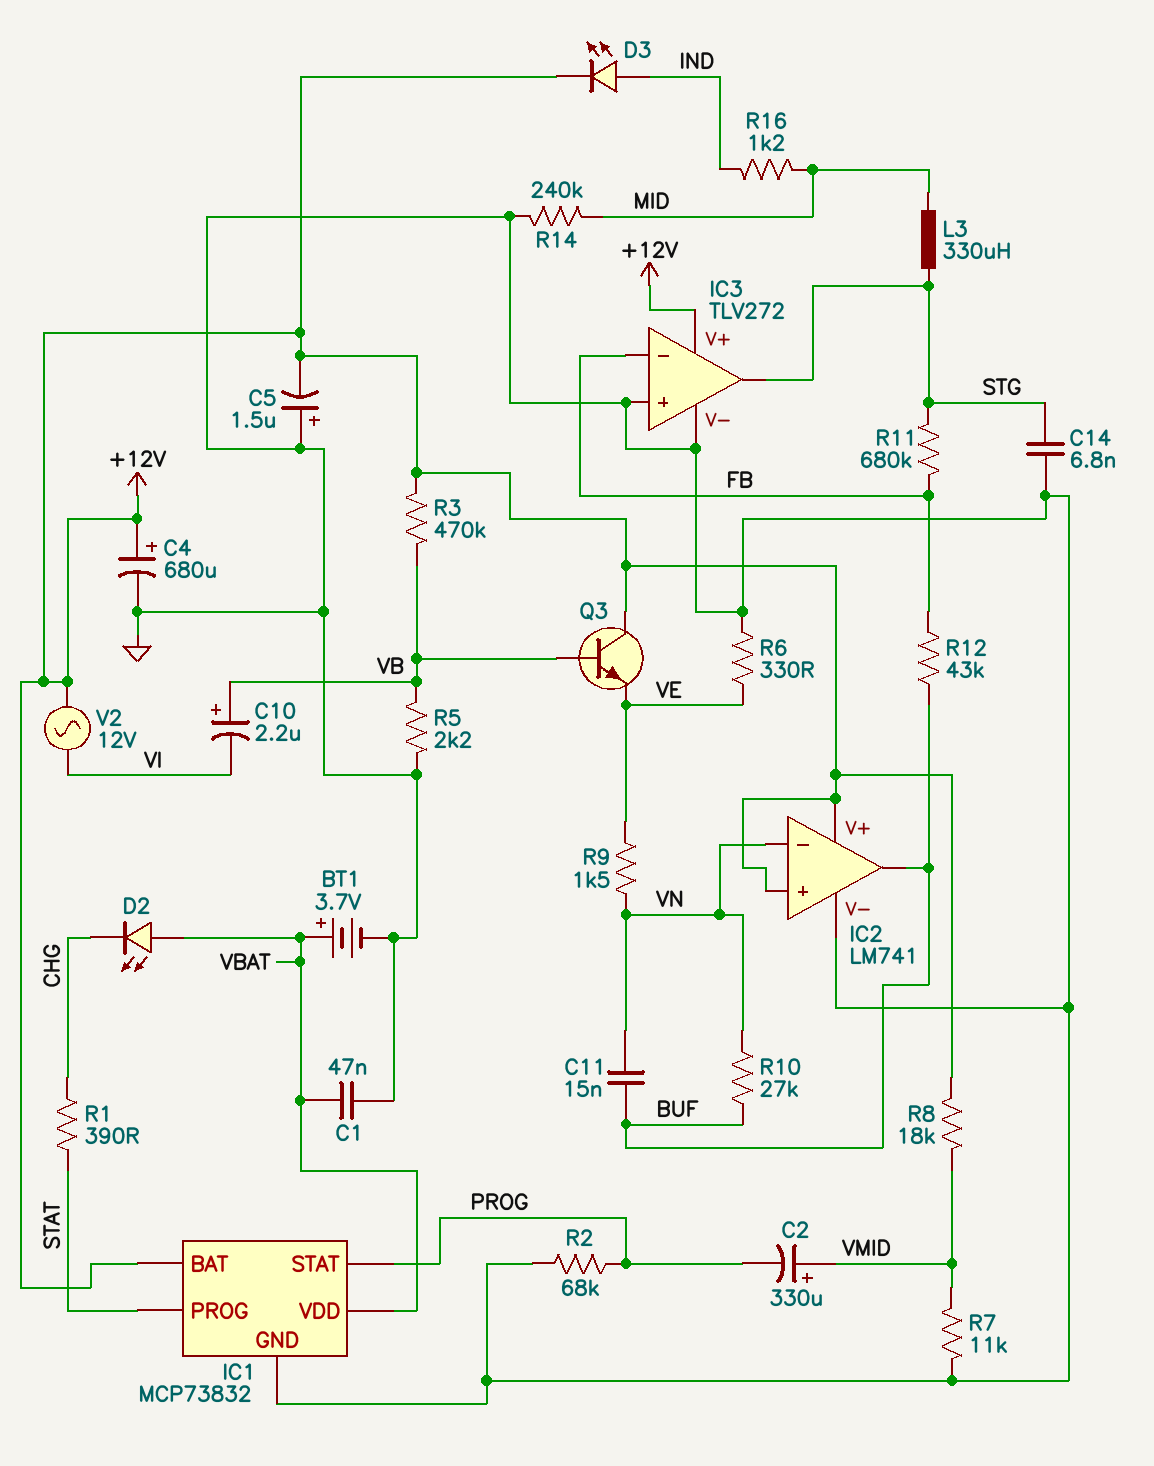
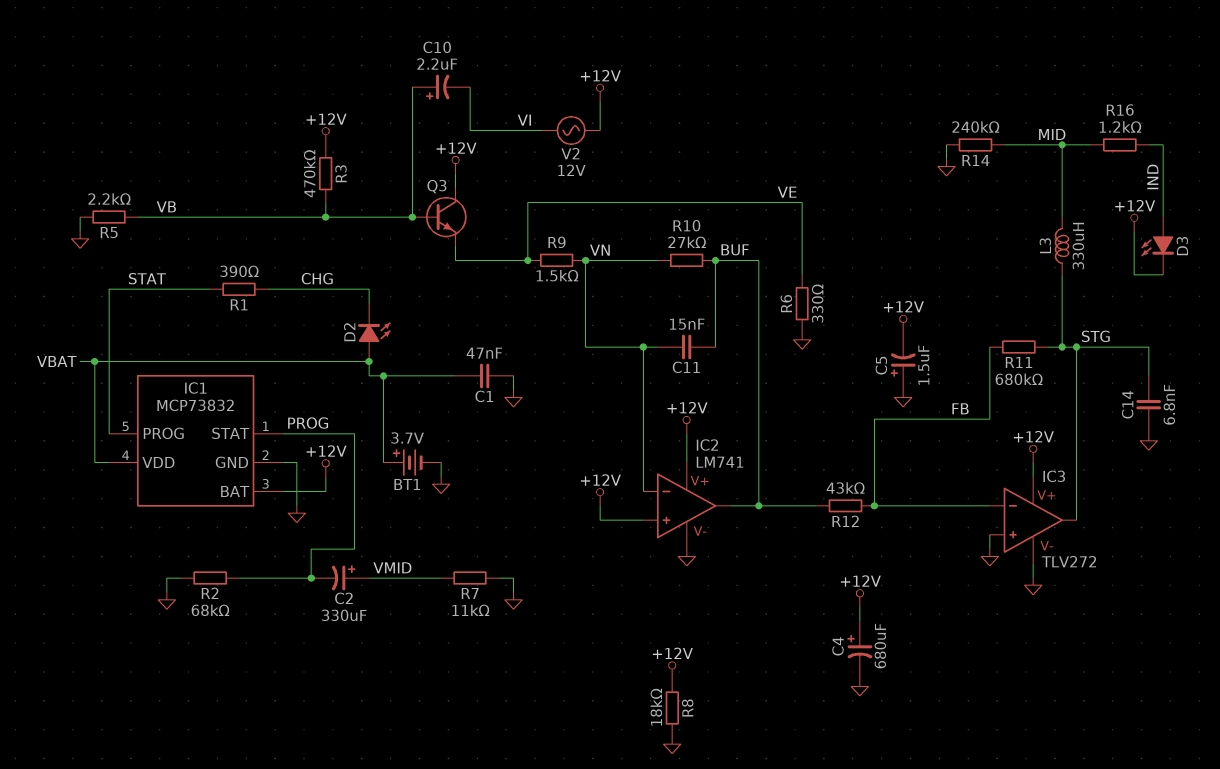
R8: 18k (+12V, VMID) -> 18k (+12V, GND)

